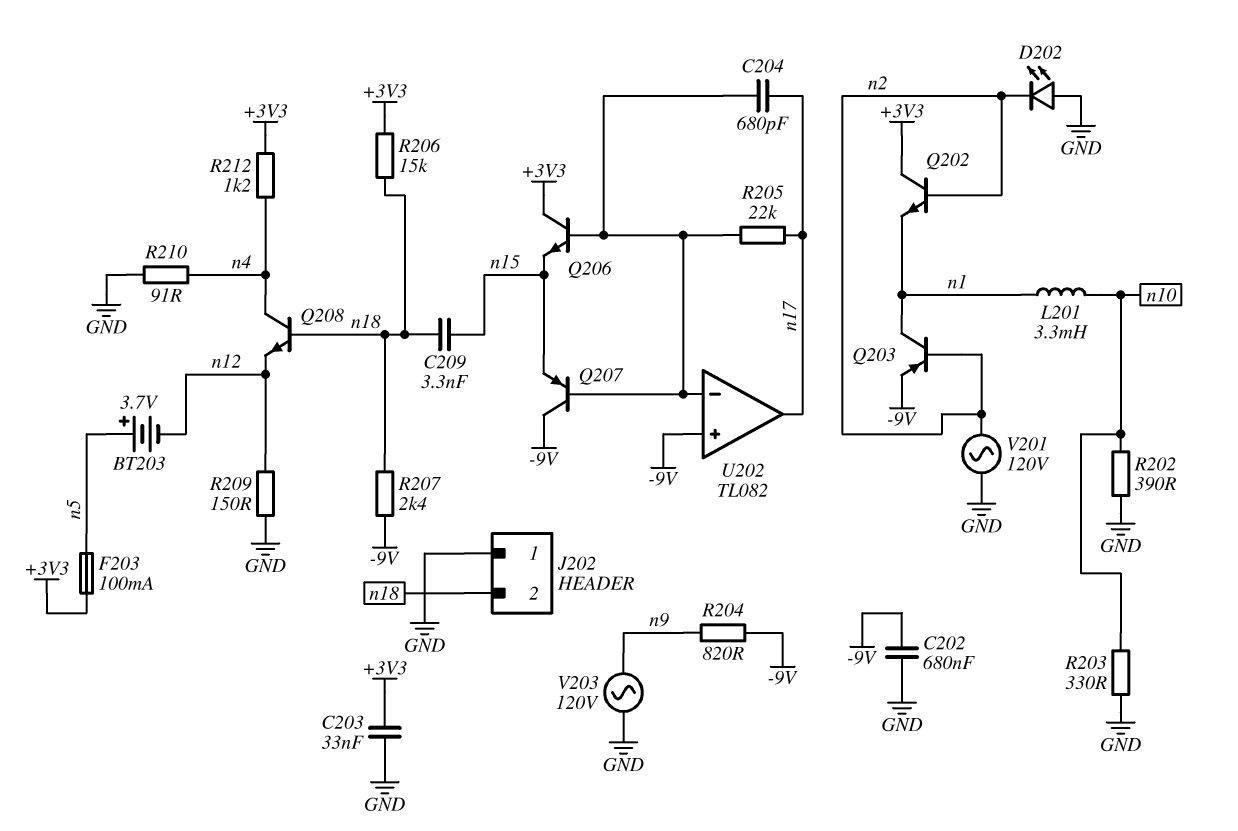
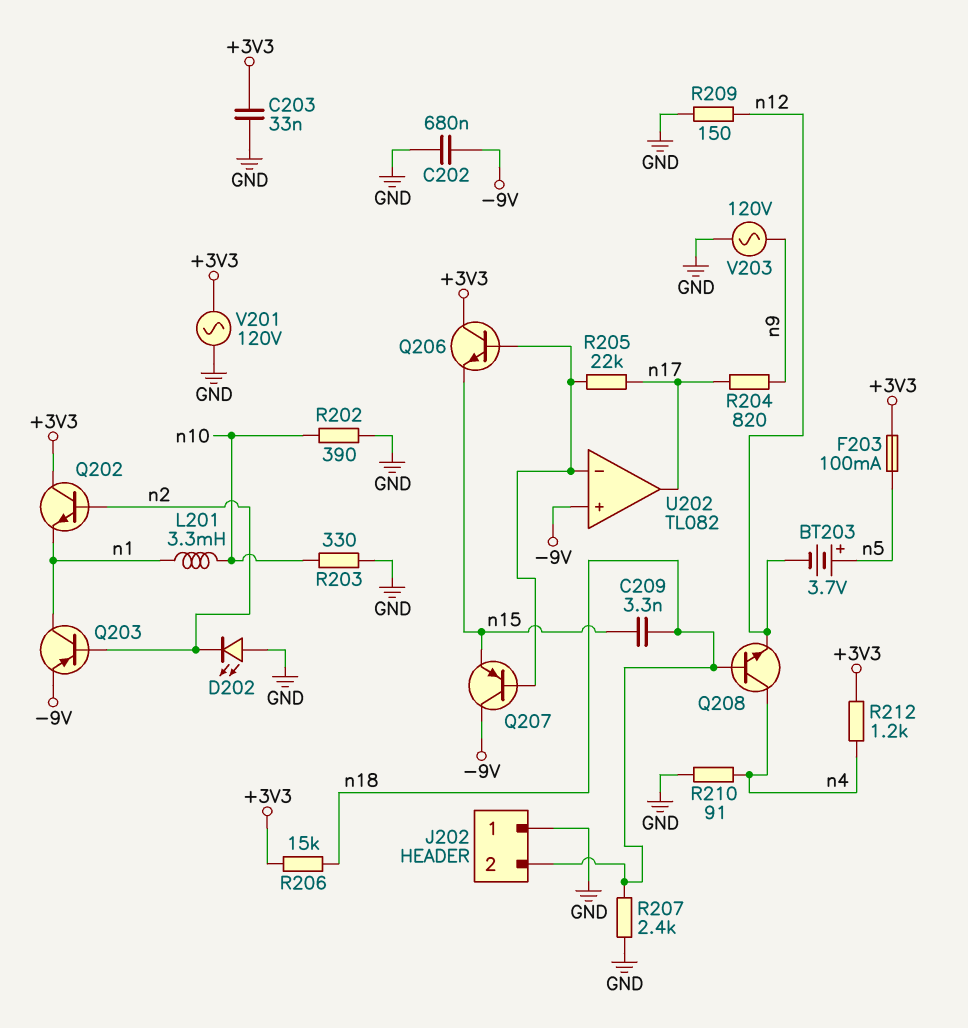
C204: 680pF (U202/in-, n17) -> none
R204: 820 (-9V, n9) -> 820 (n9, n17)
R207: 2.4k (-9V, n18) -> 2.4k (GND, n18)
V201: AC 120V (GND, n2) -> AC 120V (+3V3, GND)

